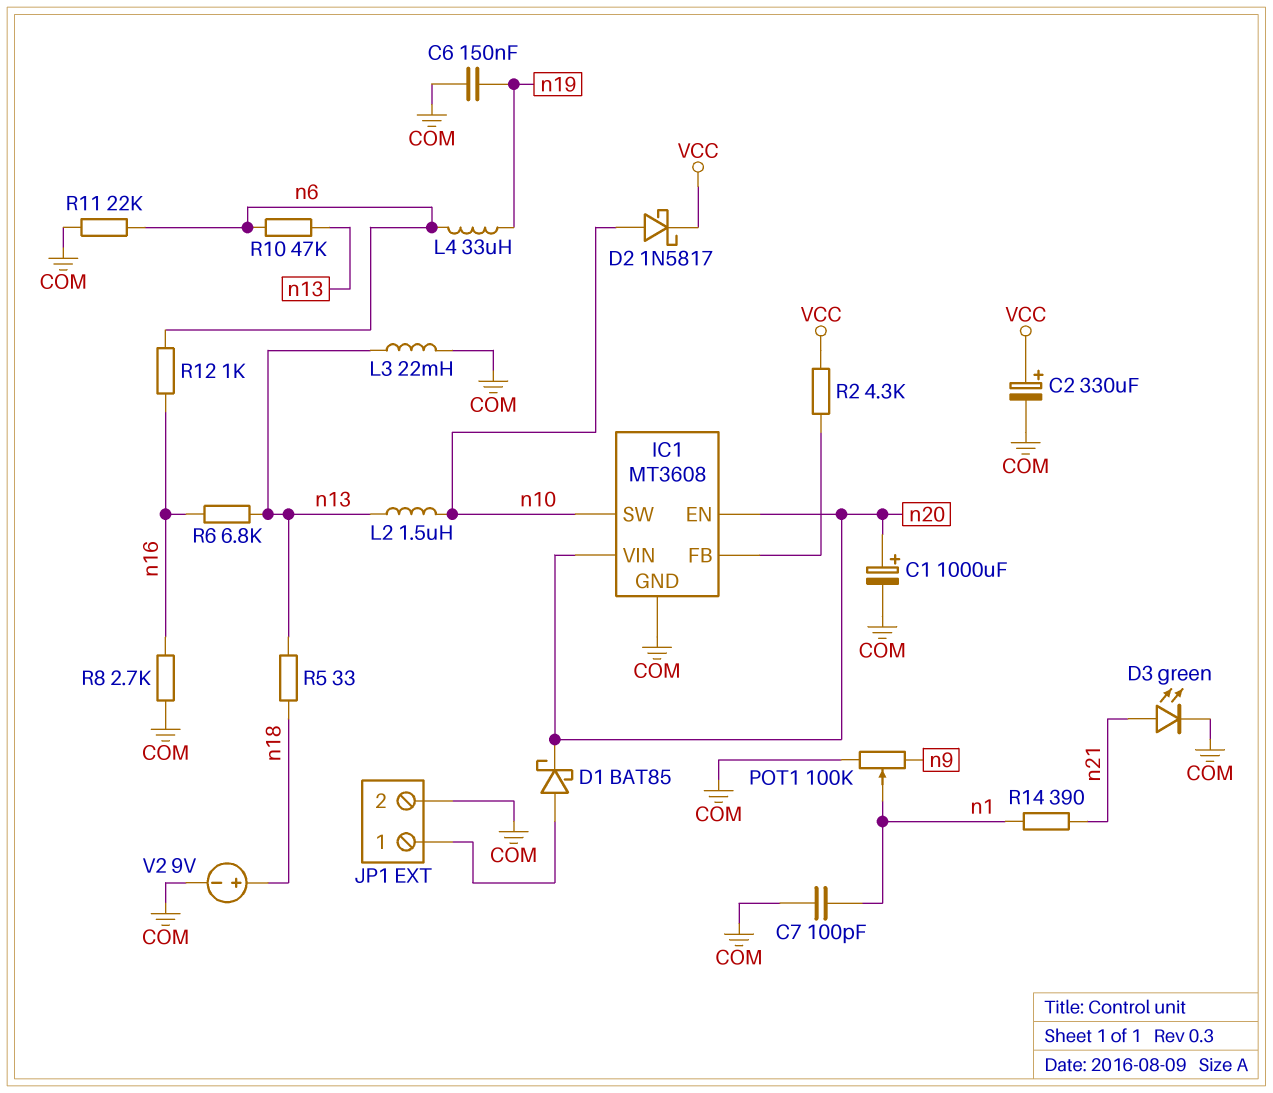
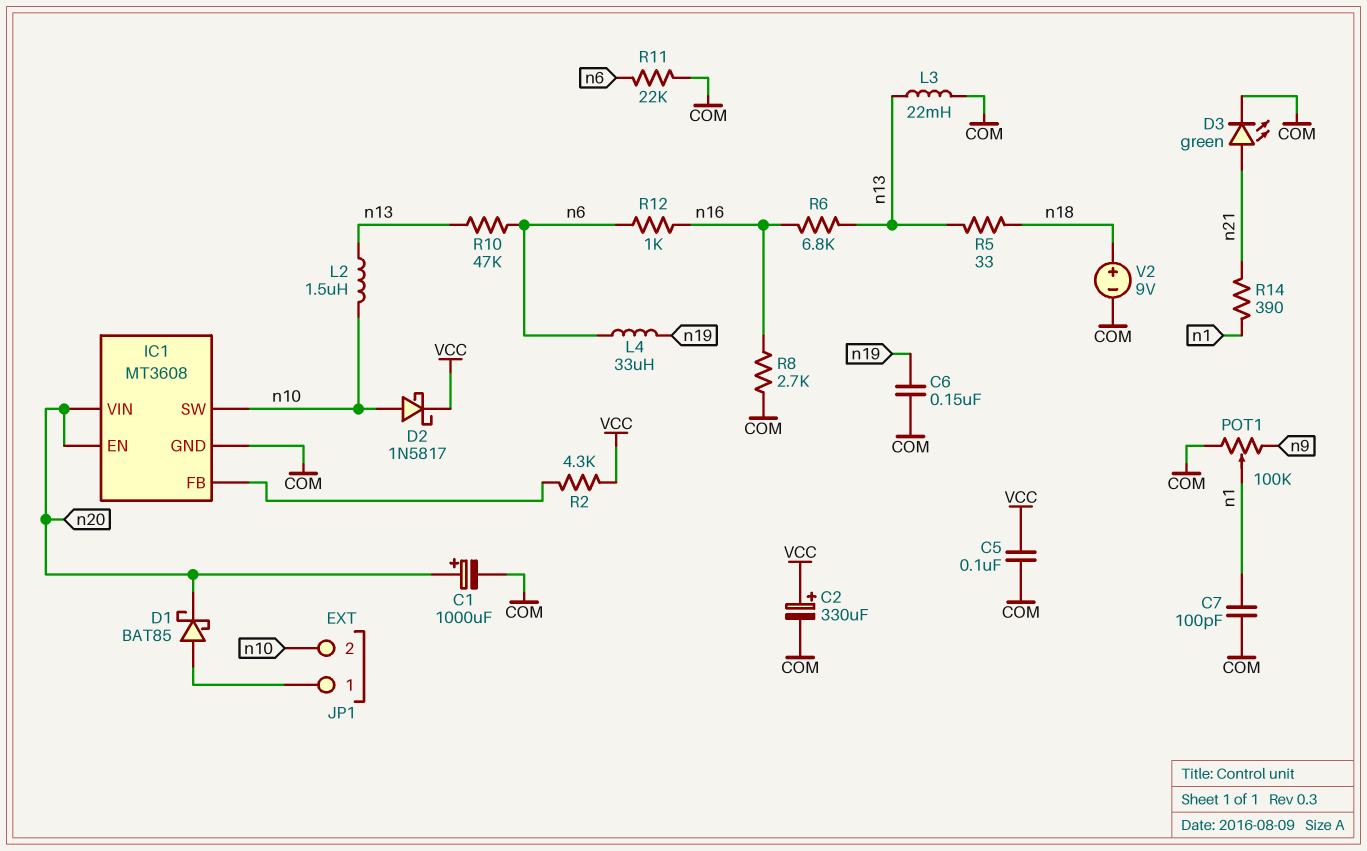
C5: none -> 100nF (COM, VCC)
JP1 pin 2: COM -> n10

